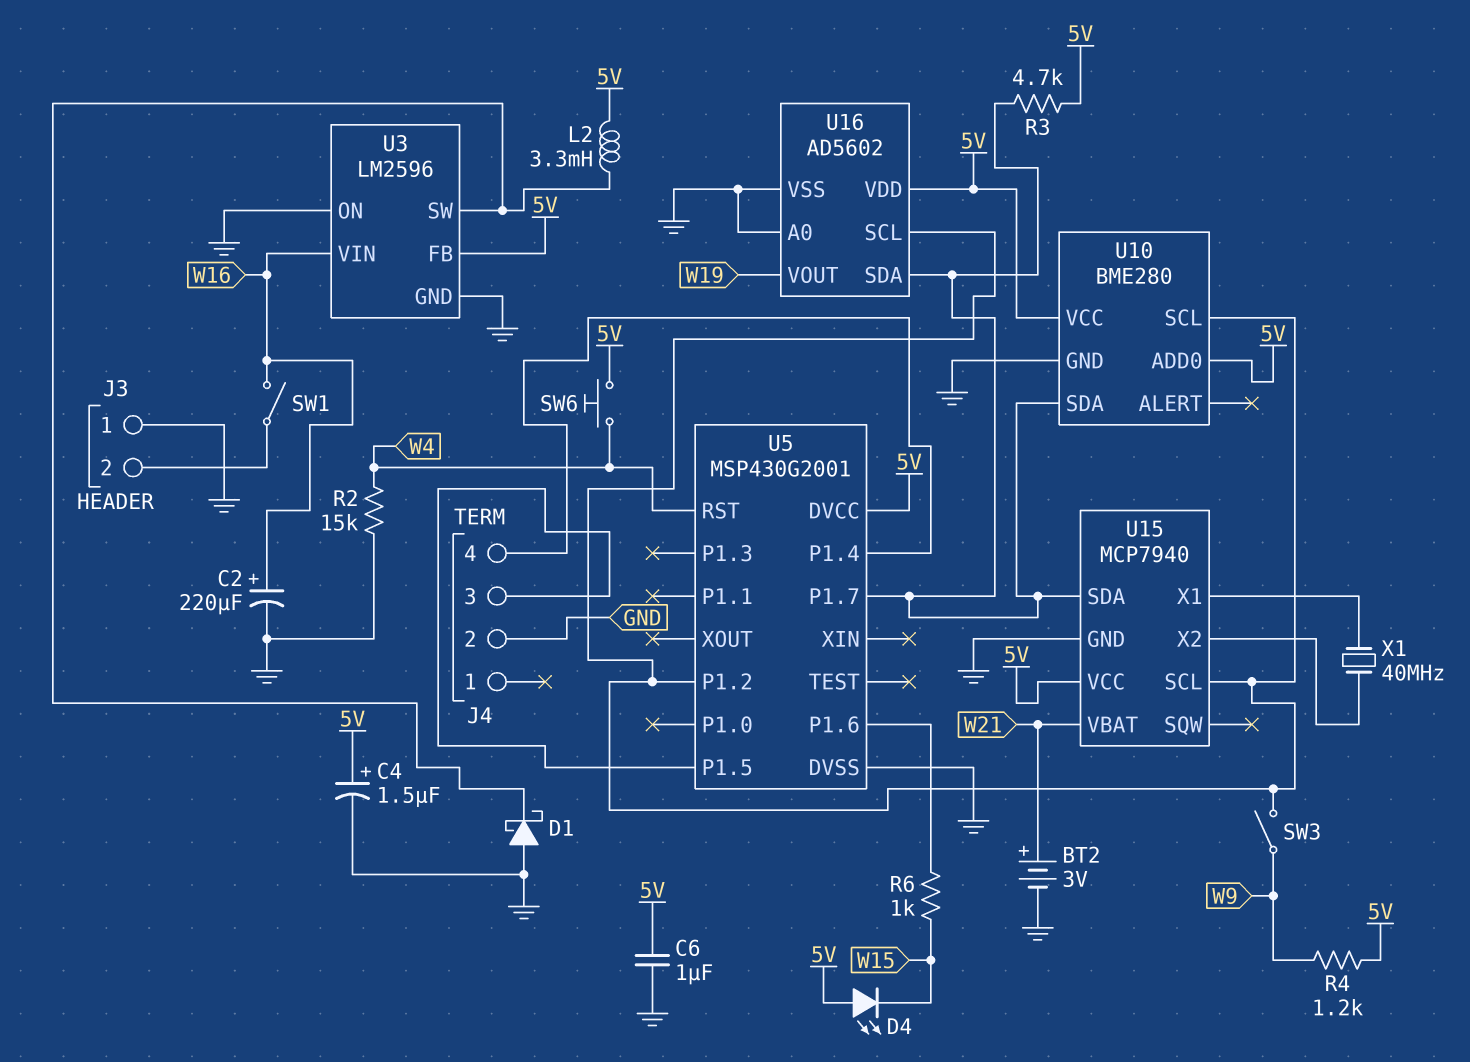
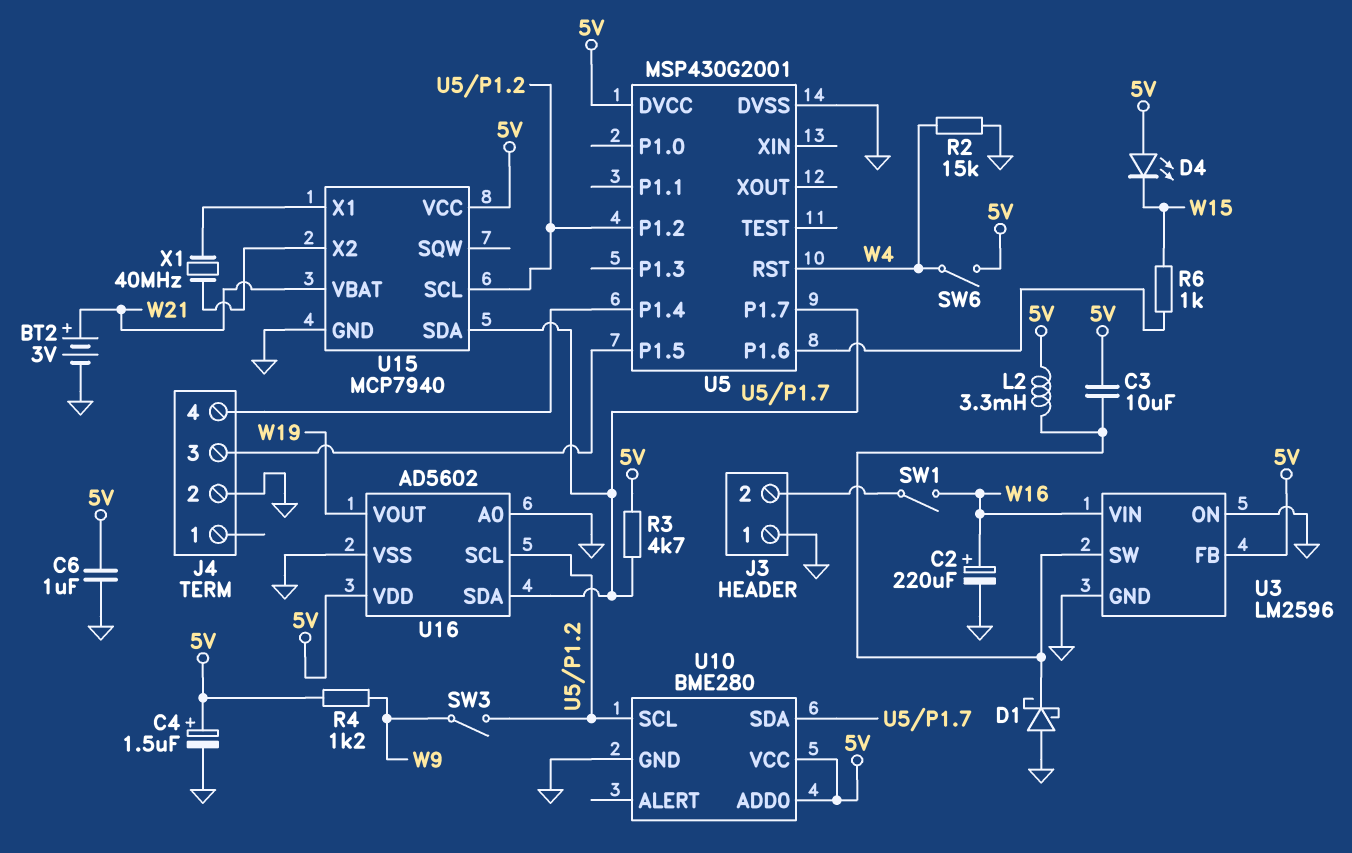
C3: none -> 10uF (5V, U3/SW)
SW6: button (5V, W4) -> switch (5V, W4)

